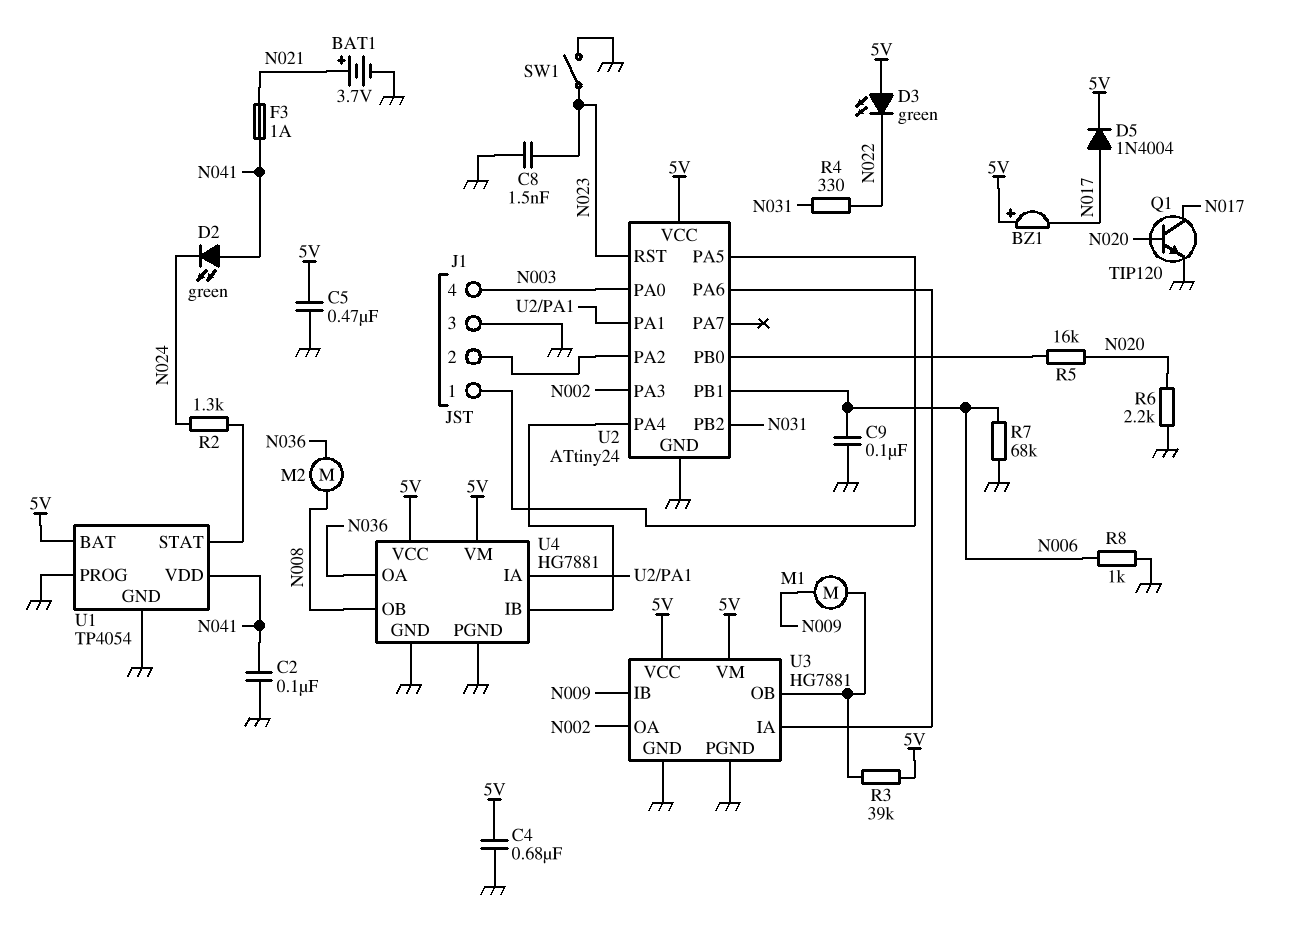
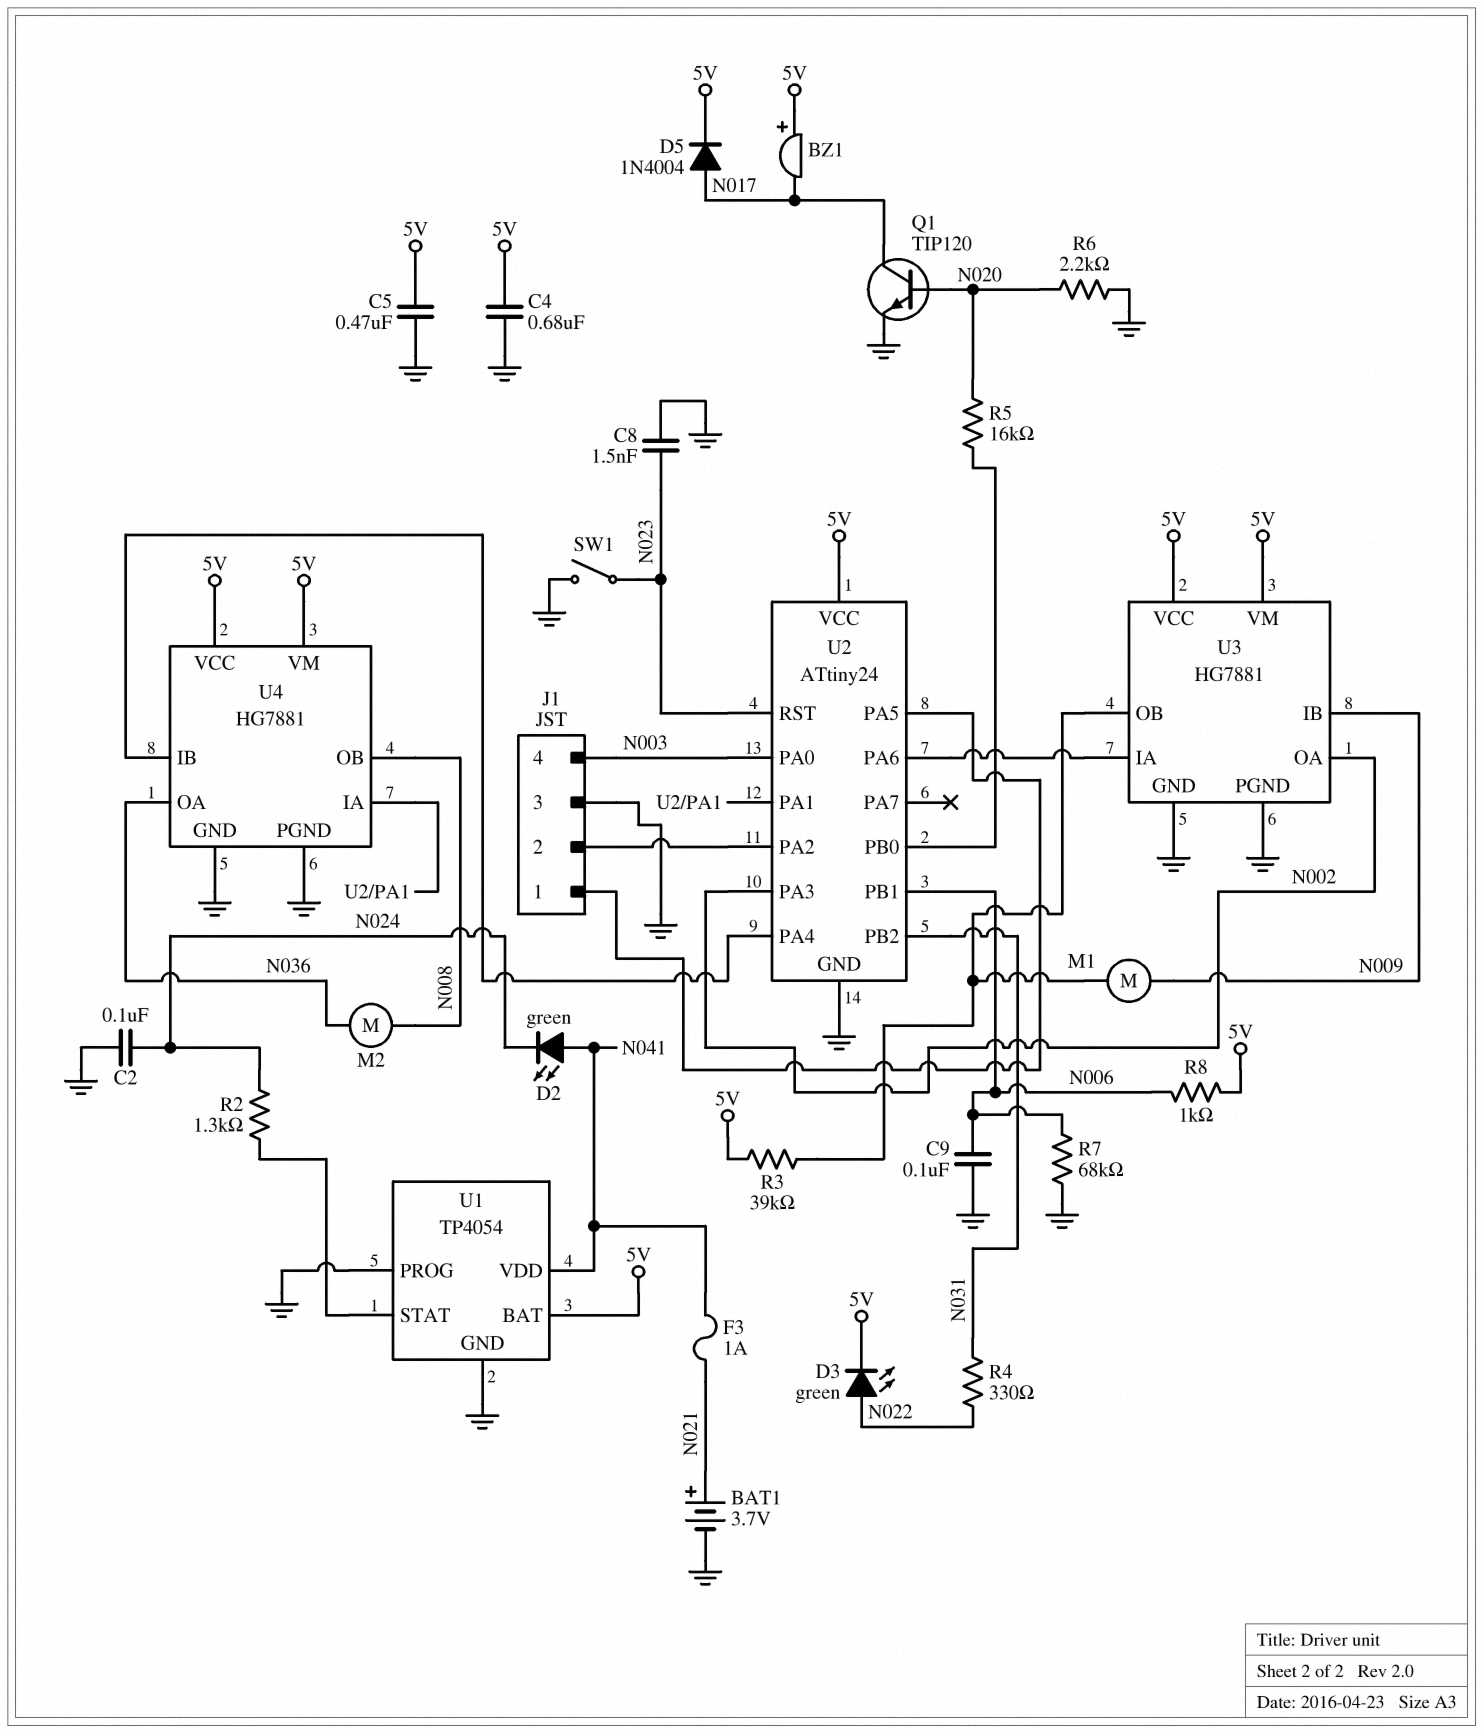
C2: 100nF (GND, N041) -> 100nF (GND, N024)
D3: LED green (A 5V, K N022) -> LED green (A N022, K 5V)
R8: 1k (GND, N006) -> 1k (5V, N006)

